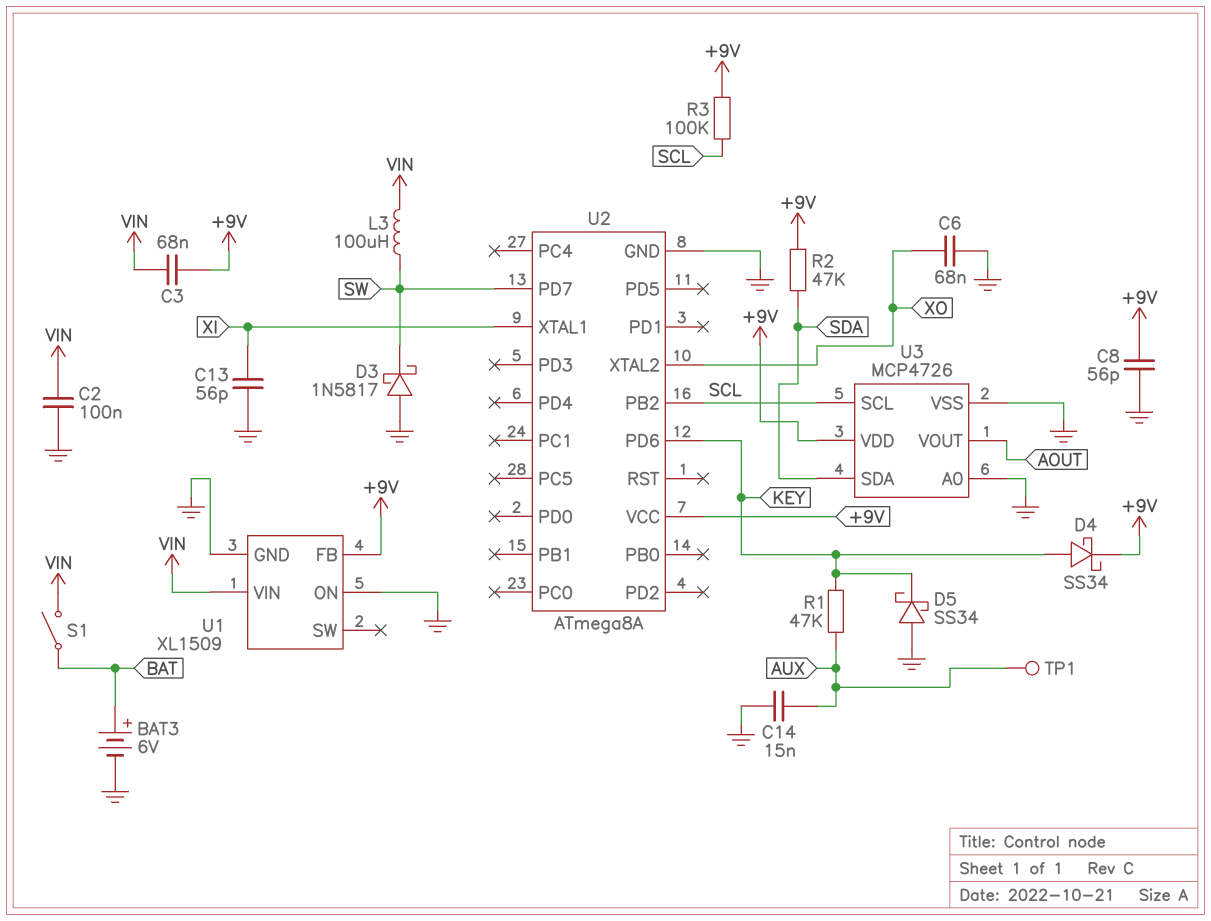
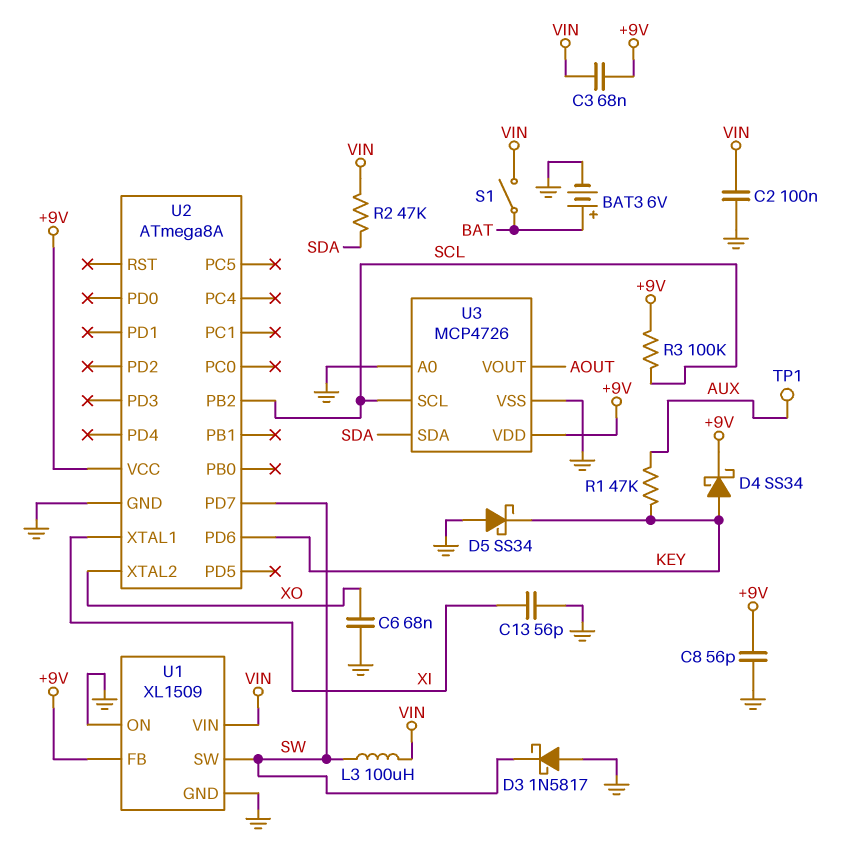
C14: 15nF (AUX, GND) -> none
R2: 47k (+9V, SDA) -> 47k (SDA, VIN)
U1 pin SW: none -> SW

